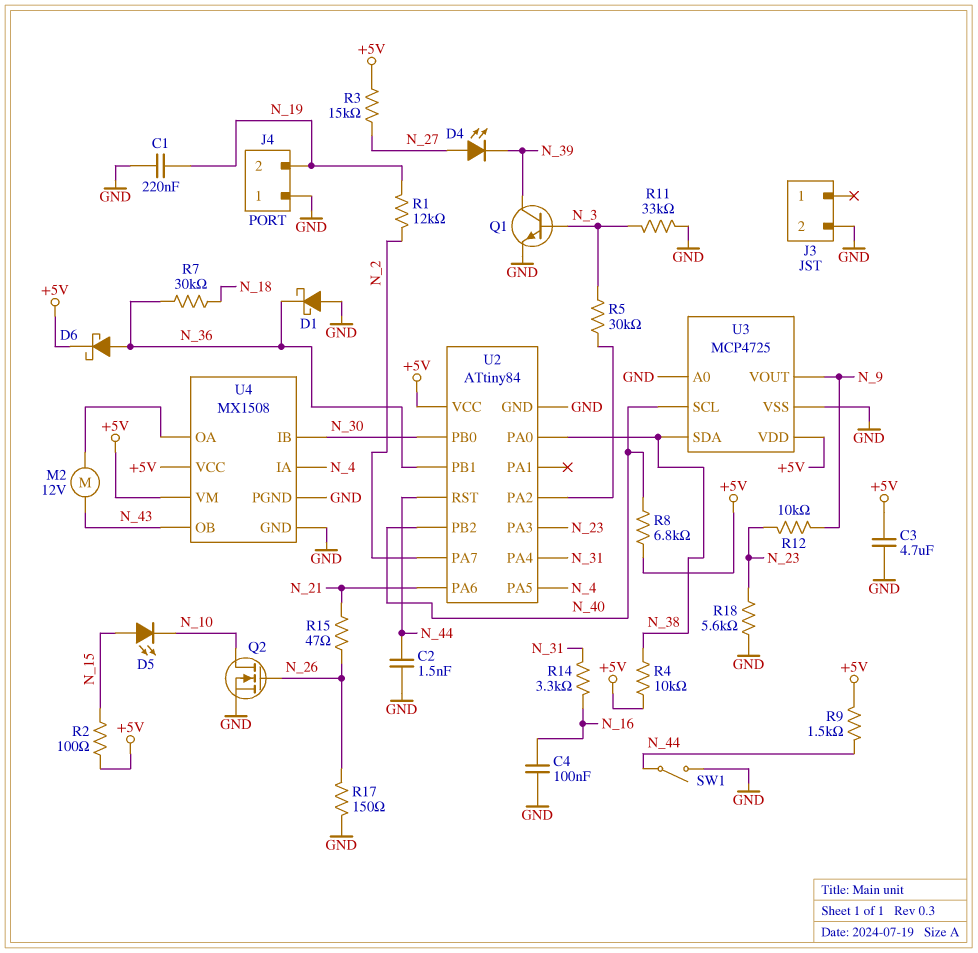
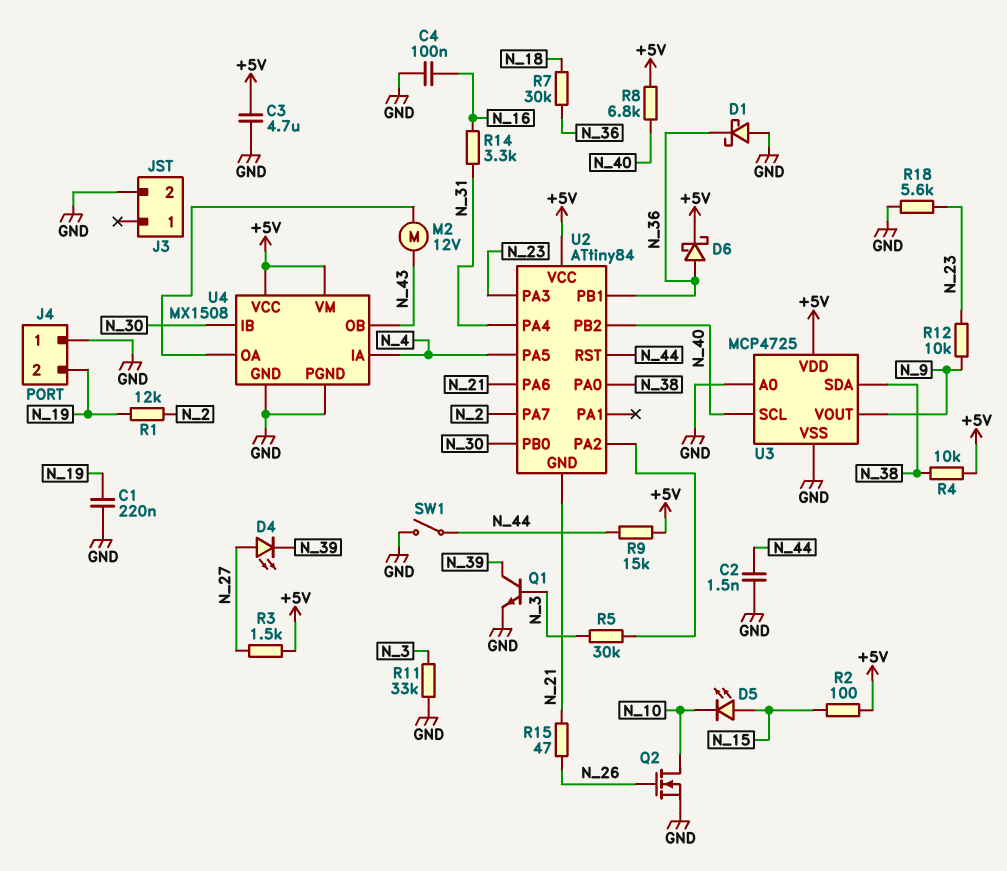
R3: 15k (+5V, N_27) -> 1.5k (+5V, N_27)
R9: 1.5k (+5V, N_44) -> 15k (+5V, N_44)
R17: 150 (GND, N_26) -> none
U2 pin GND: GND -> N_21

